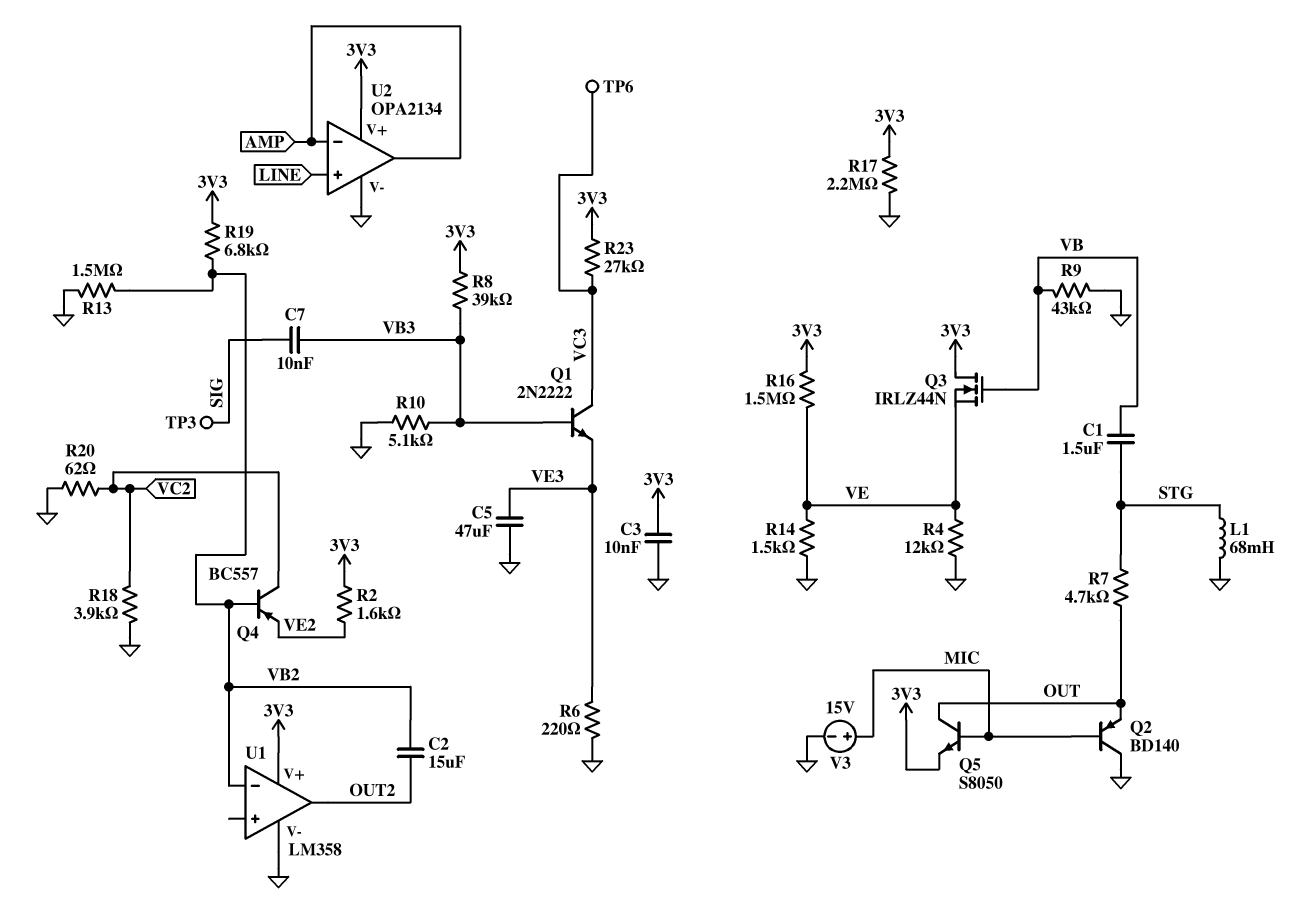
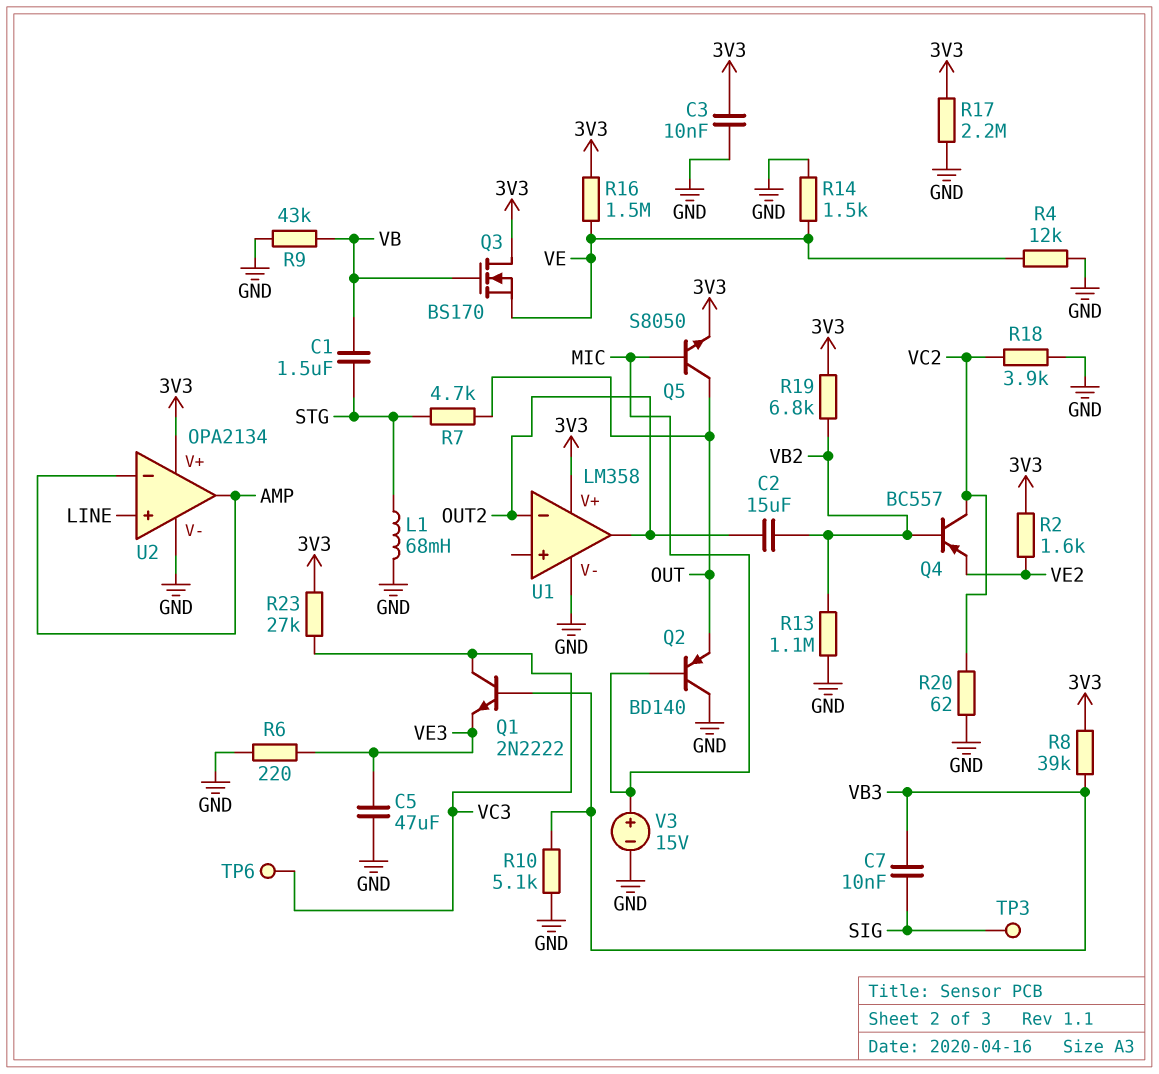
Q3: NMOS IRLZ44N (G VB, D 3V3, S VE) -> NMOS BS170 (G VB, D 3V3, S VE)
R13: 1.5M (GND, VB2) -> 1.1M (GND, VB2)
U1 pin in-: VB2 -> OUT2

